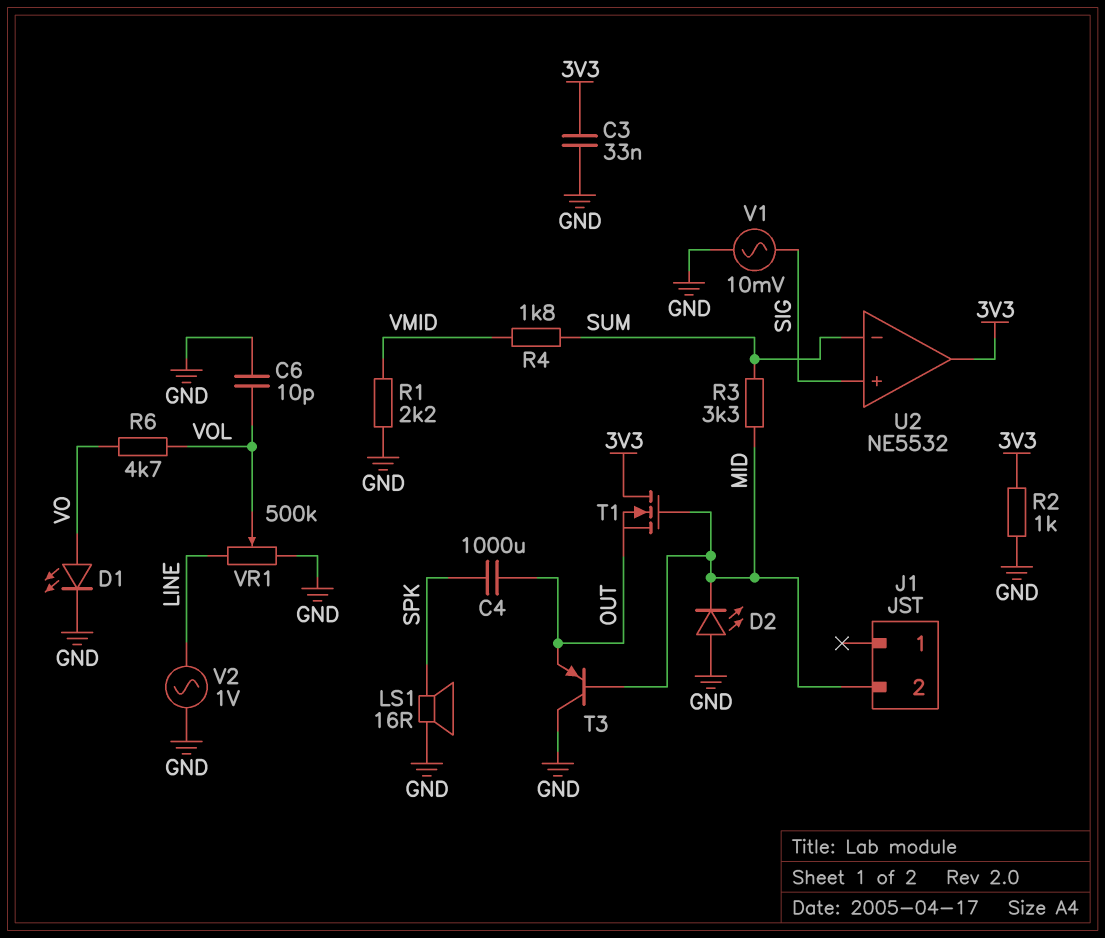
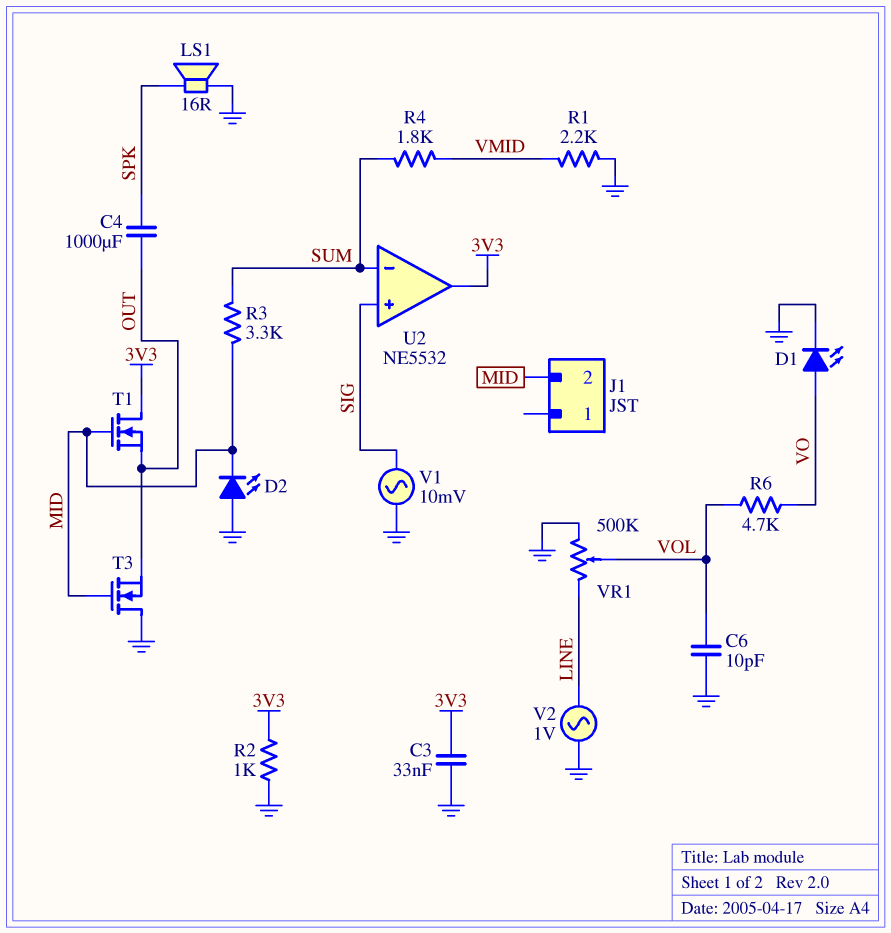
T3: PNP (B MID, C GND, E OUT) -> NMOS (G MID, D GND, S OUT)

